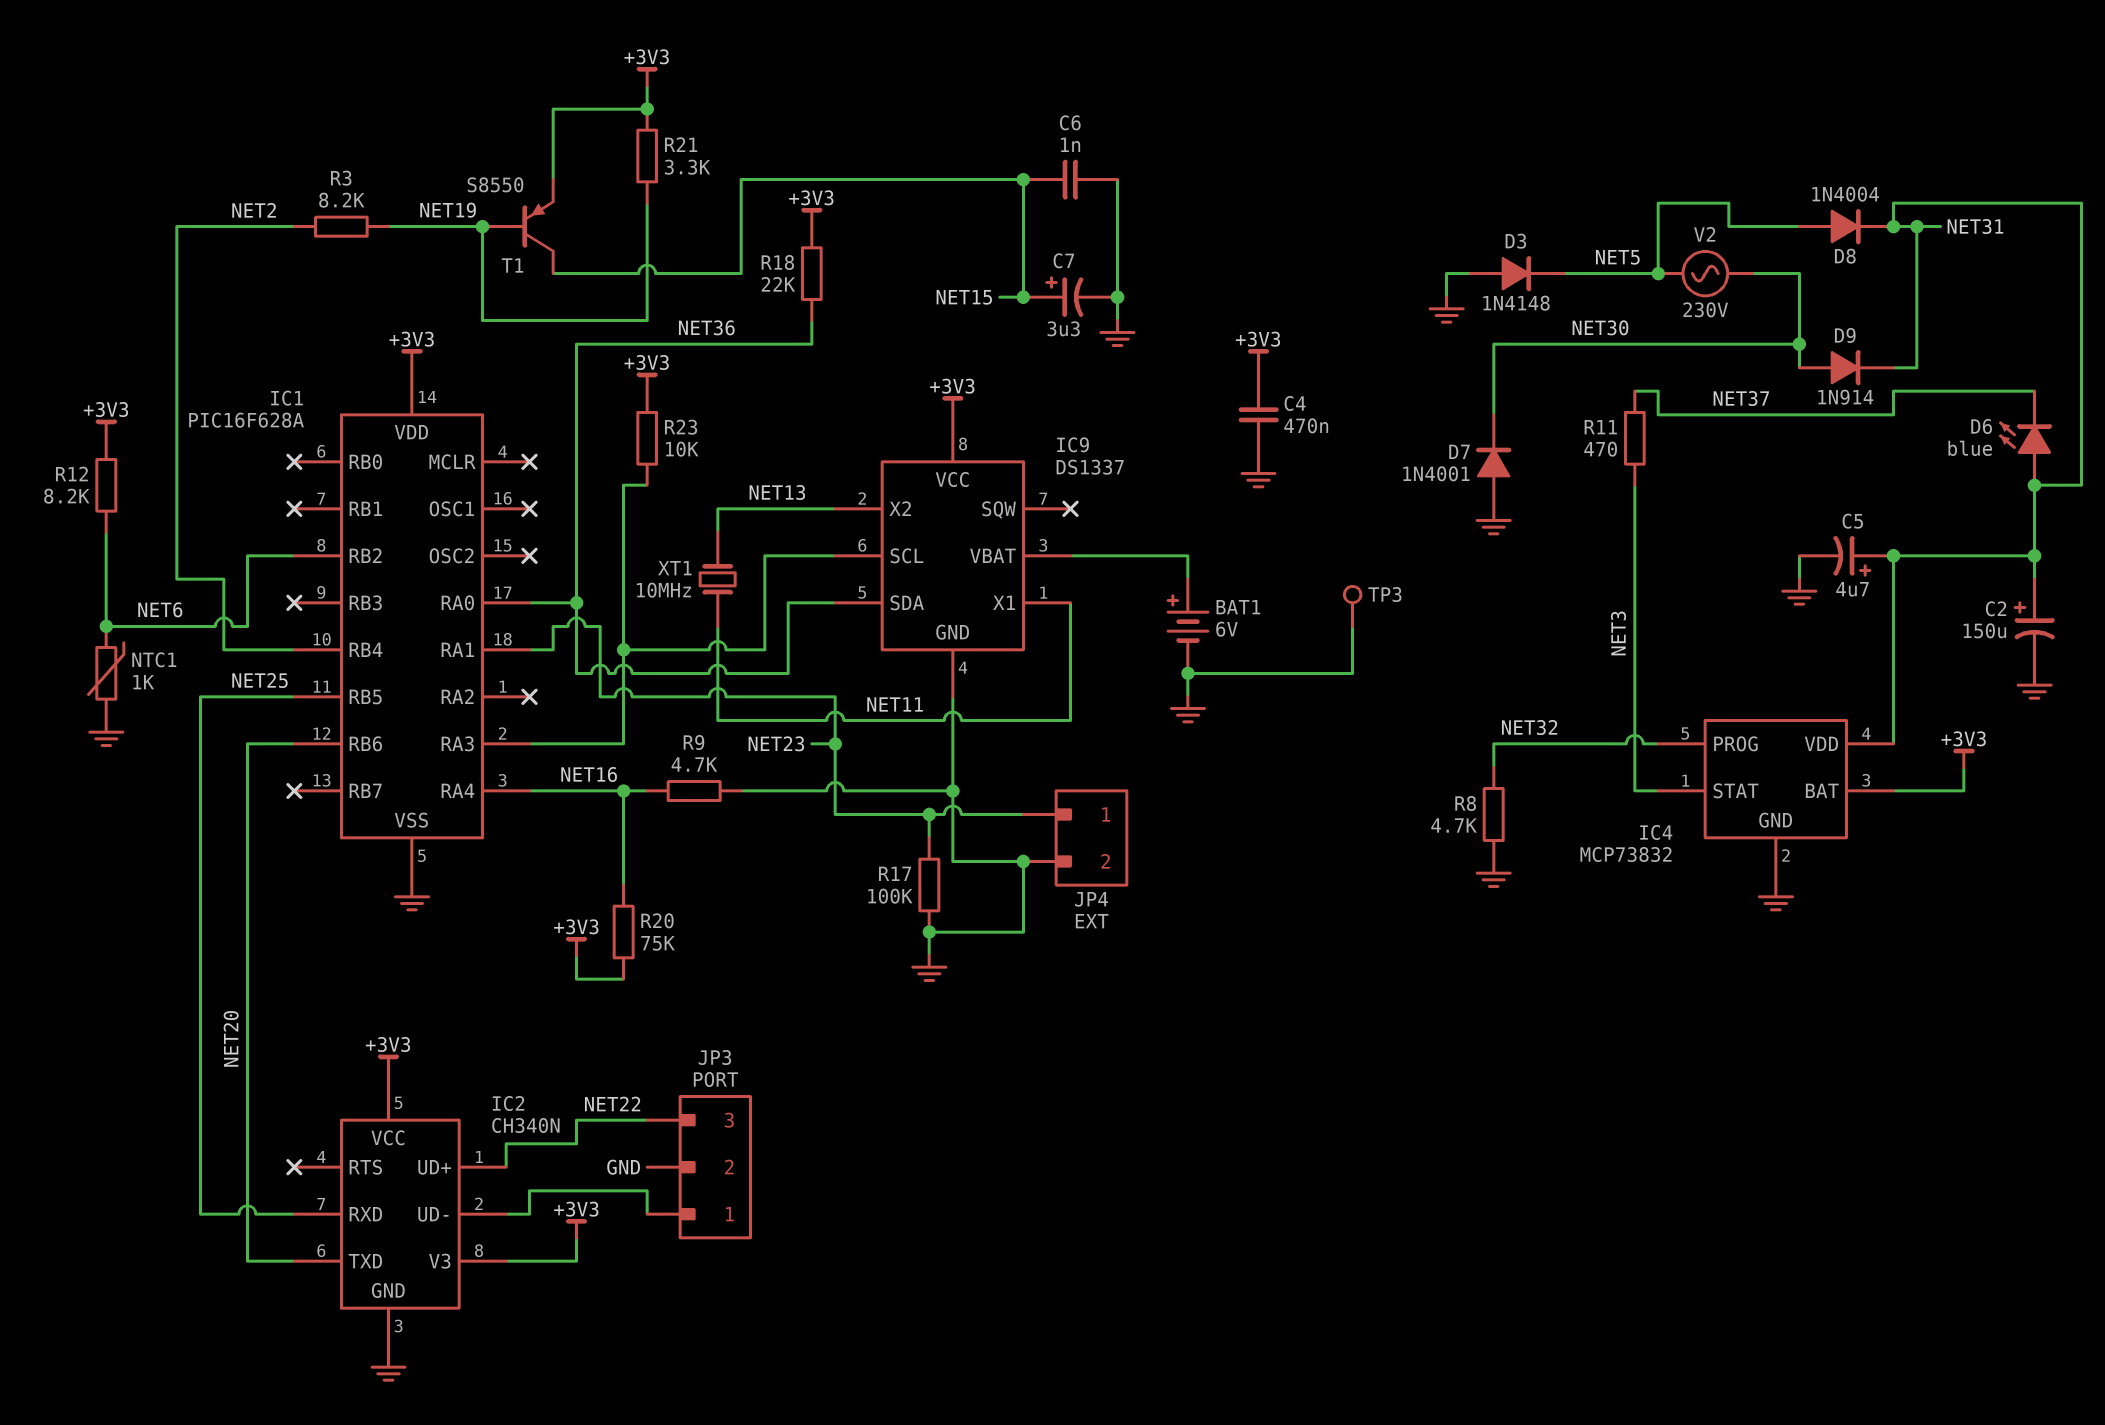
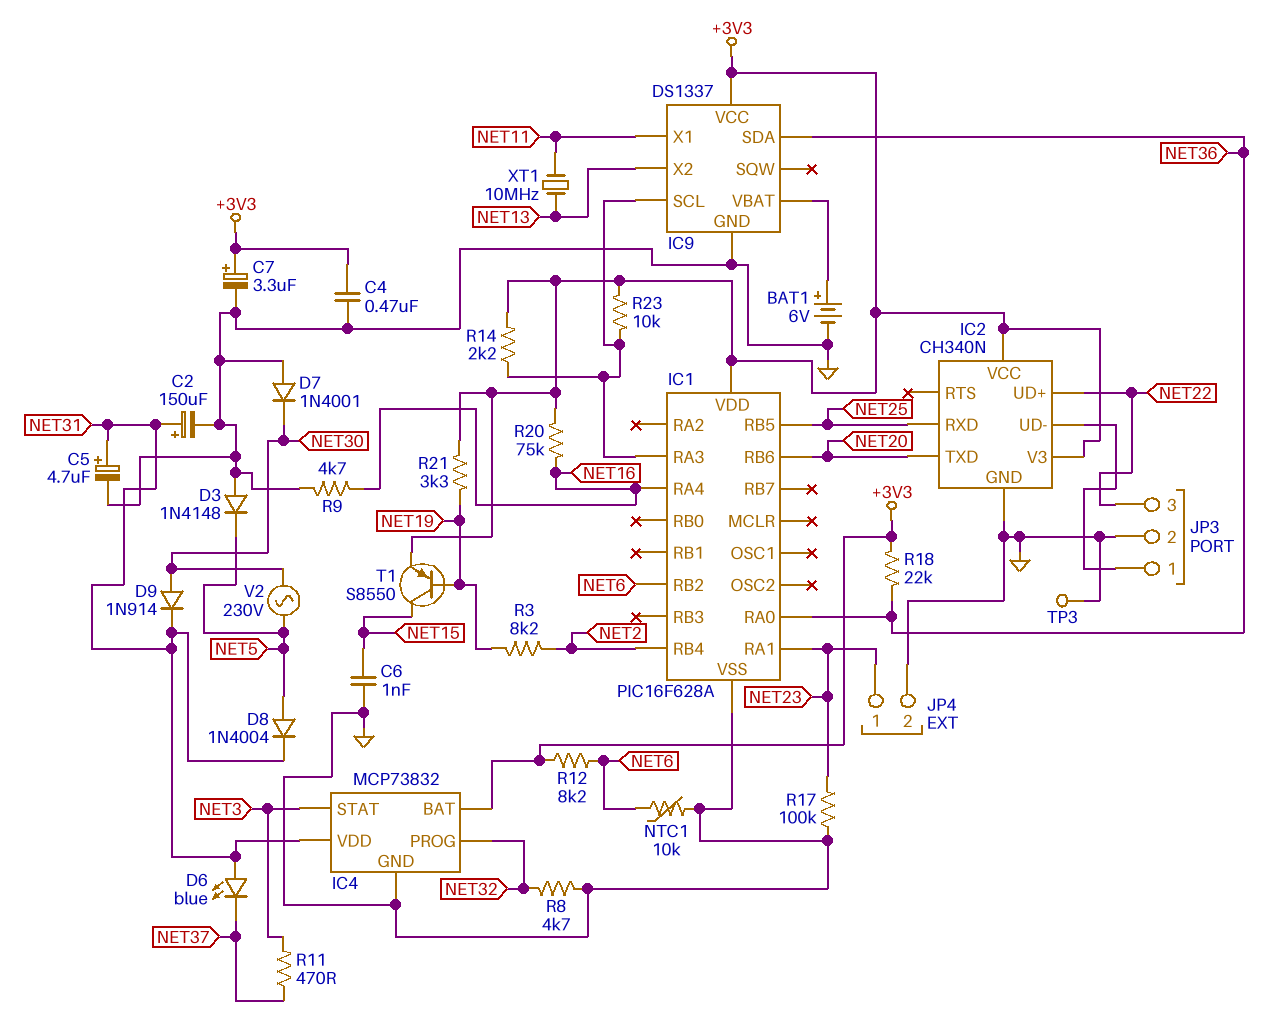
C7: 3.3uF (plus NET15, minus GND) -> 3.3uF (plus +3V3, minus GND)
NTC1: 1k (GND, NET6) -> 10k (GND, NET6)
R14: none -> 2.2k (+3V3, IC1/RA3)

